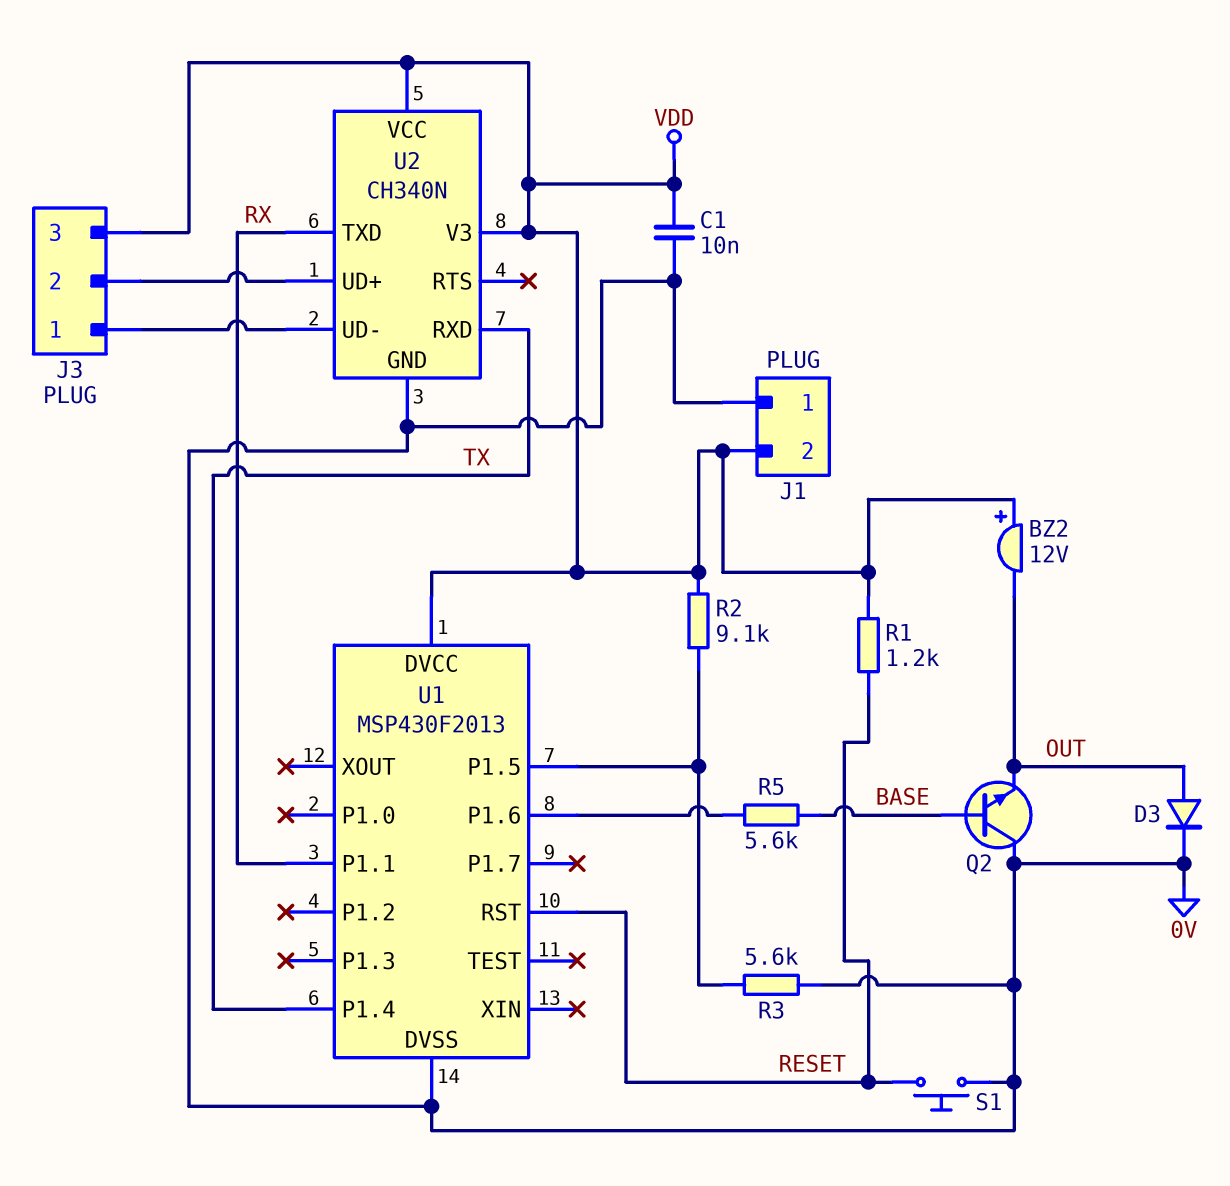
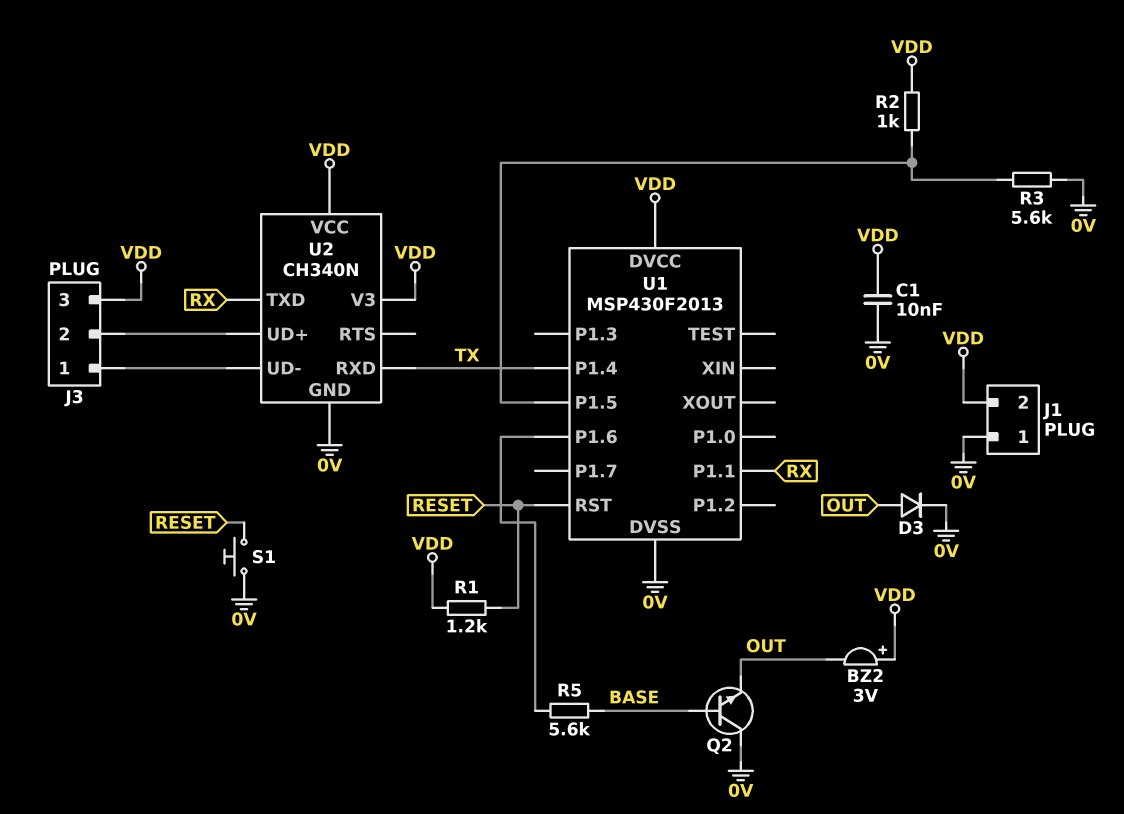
BZ2: buzzer 12V (plus VDD, minus OUT) -> buzzer 3V (plus VDD, minus OUT)
R2: 9.1k (U1/P1.5, VDD) -> 1k (U1/P1.5, VDD)

